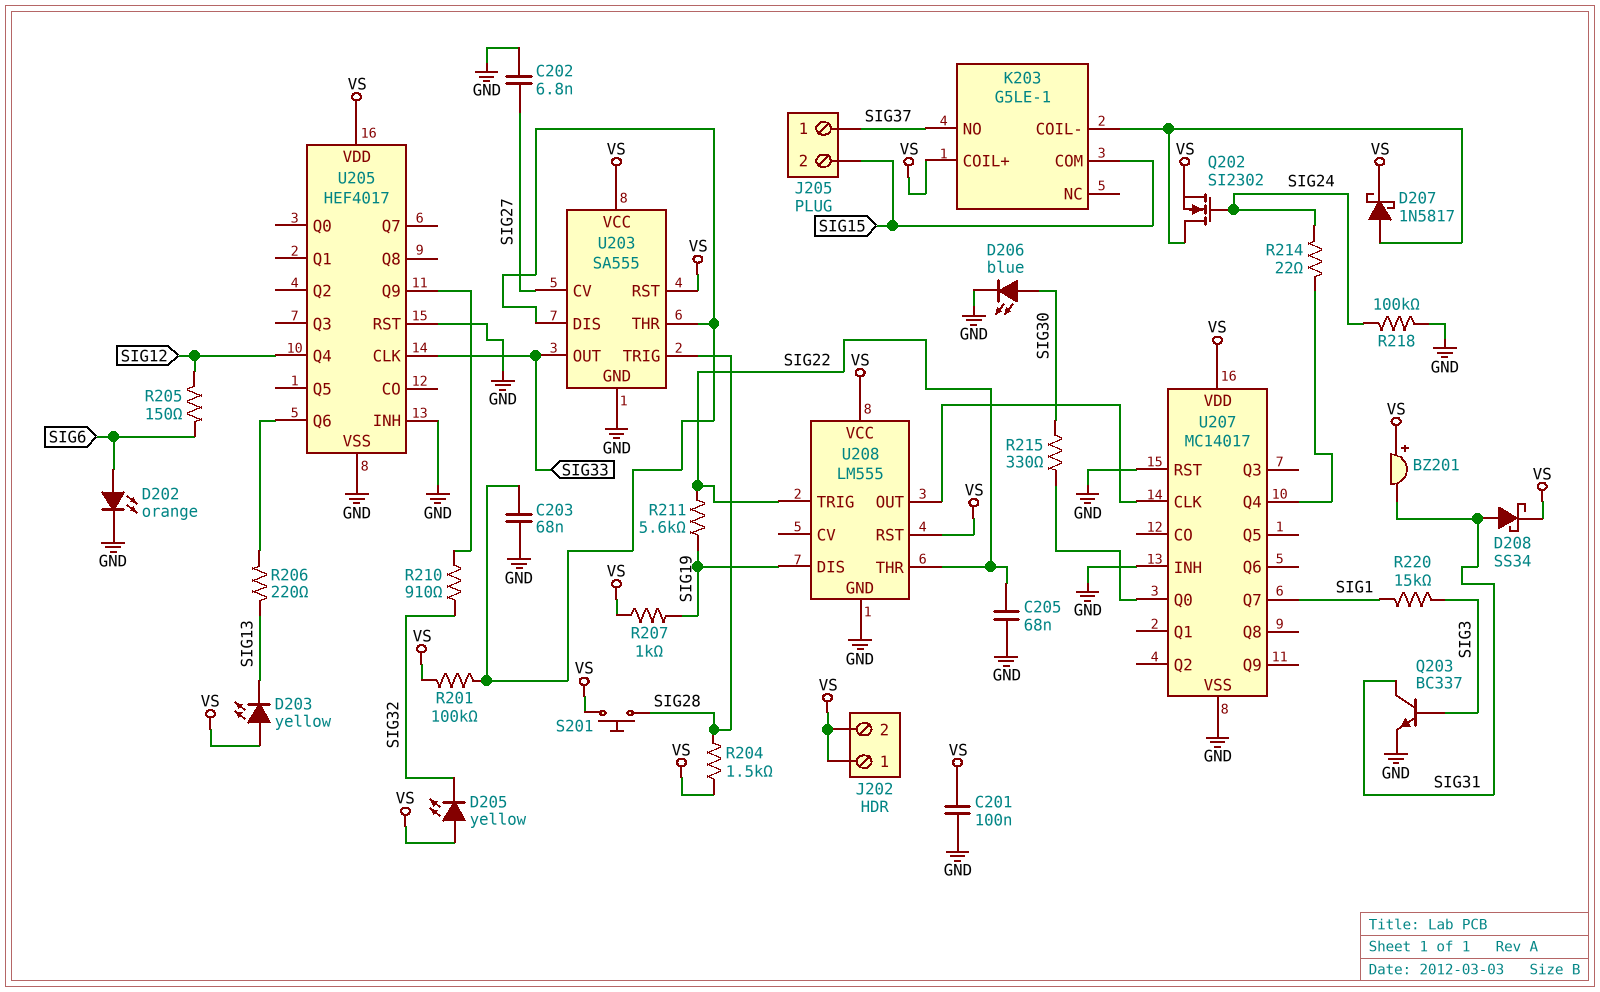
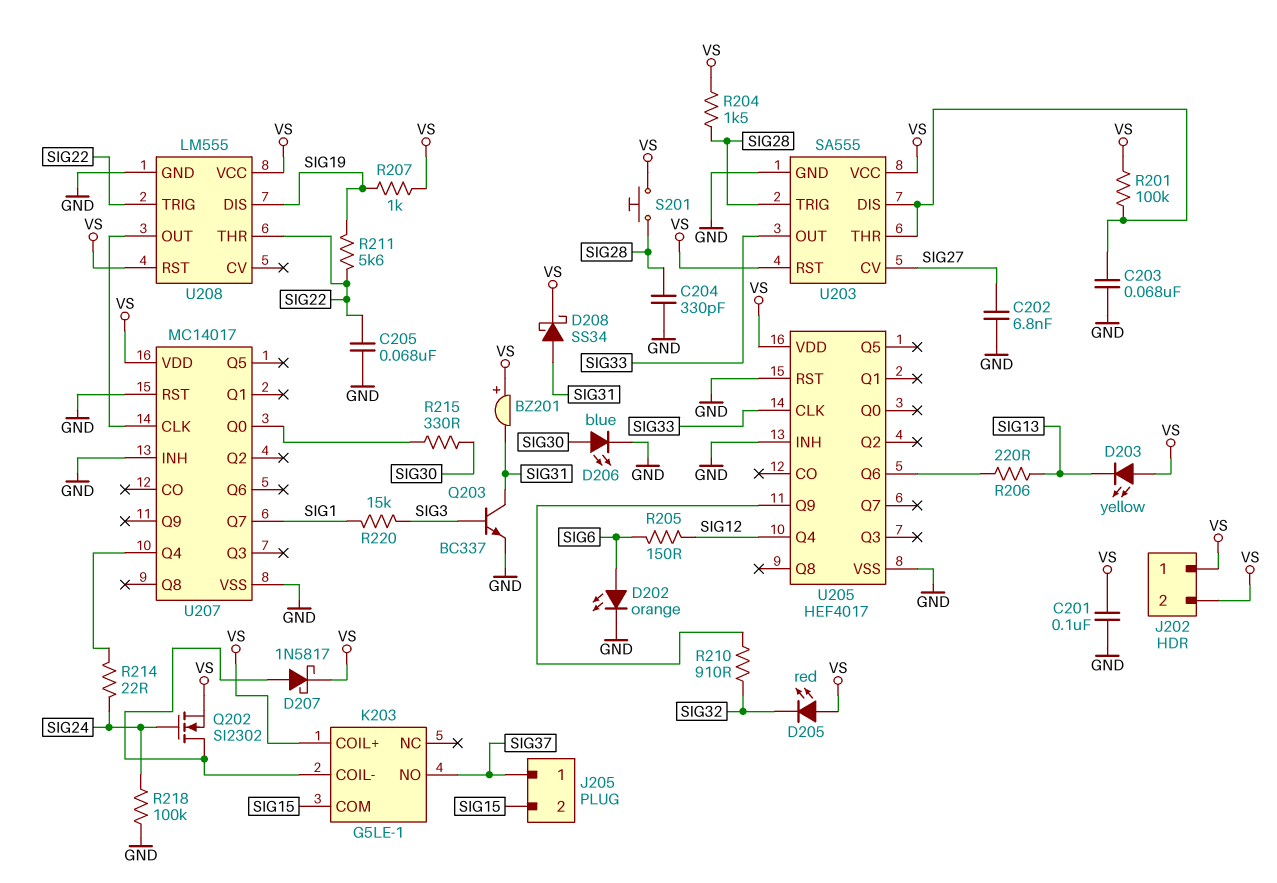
C204: none -> 330pF (GND, SIG28)
D205: LED yellow (A VS, K SIG32) -> LED red (A VS, K SIG32)

